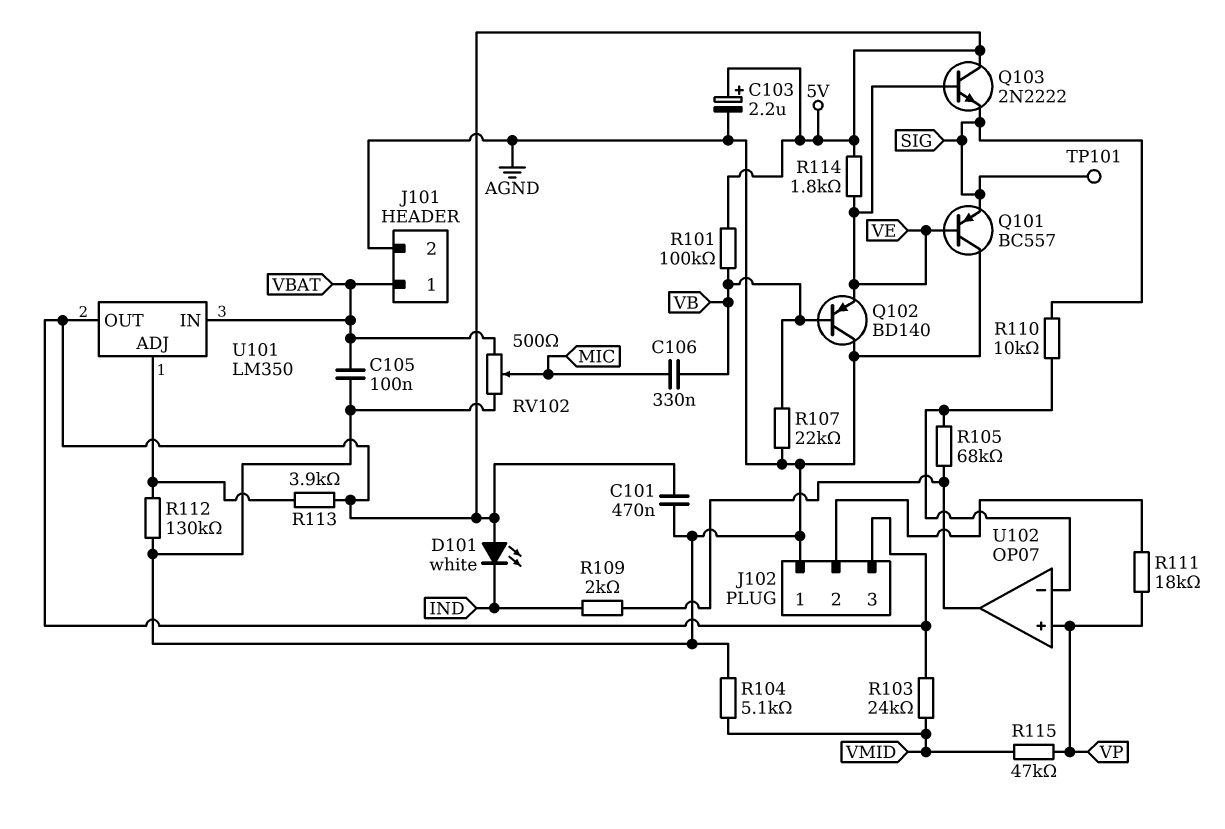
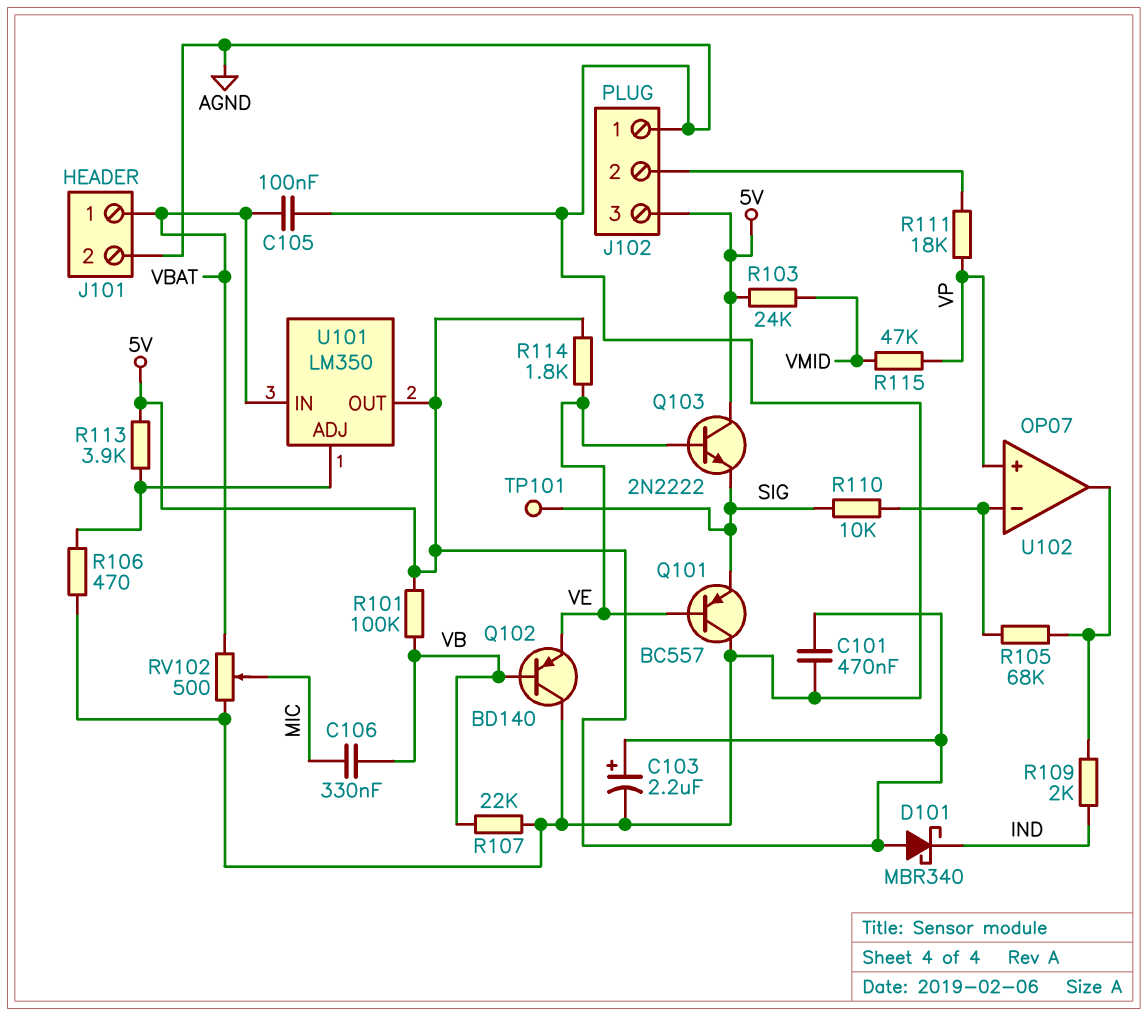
D101: LED white (A 5V, K IND) -> schottky MBR340 (A 5V, K IND)
R104: 5.1k (AGND, VMID) -> none
R106: none -> 470 (AGND, U101/ADJ)
R112: 130k (AGND, U101/ADJ) -> none

